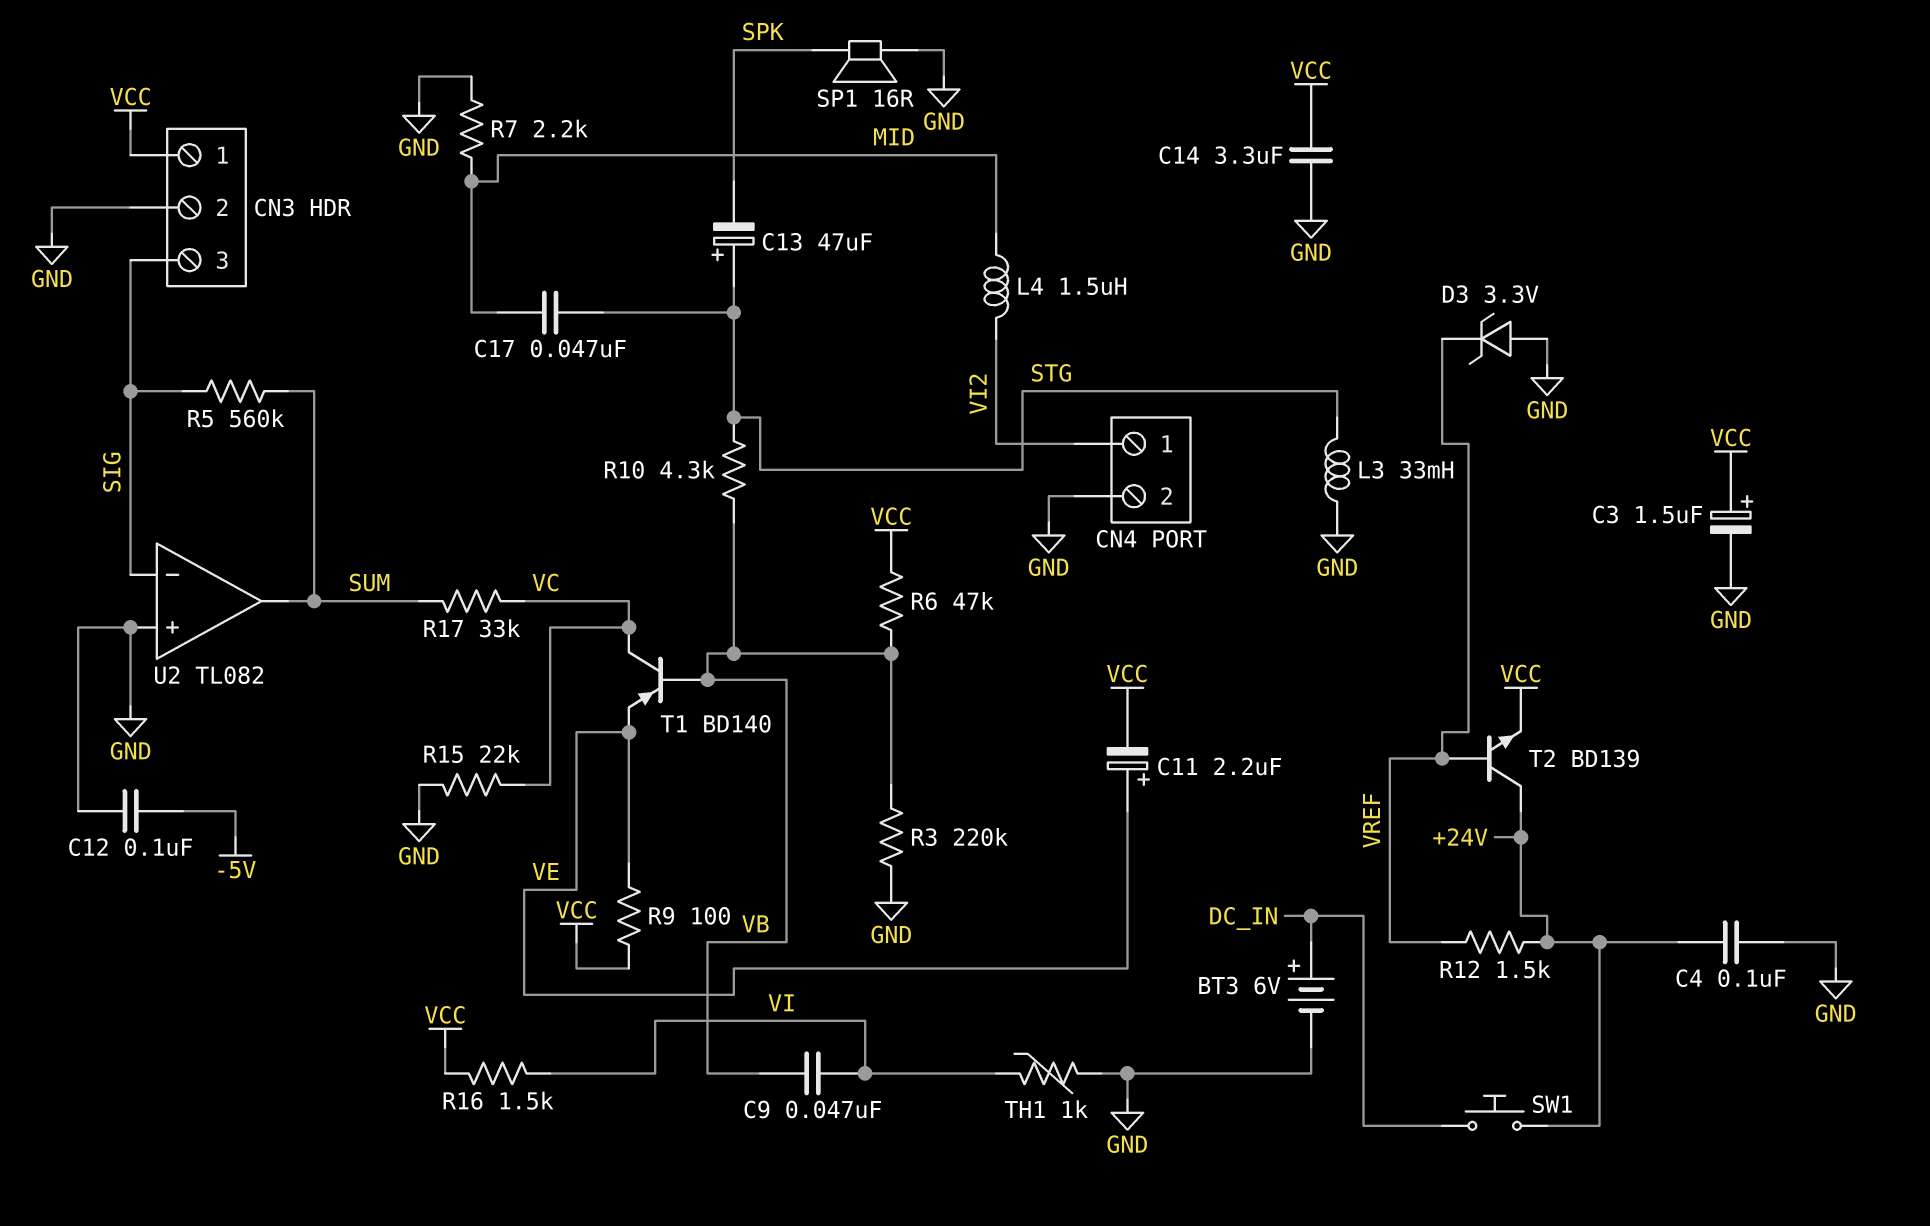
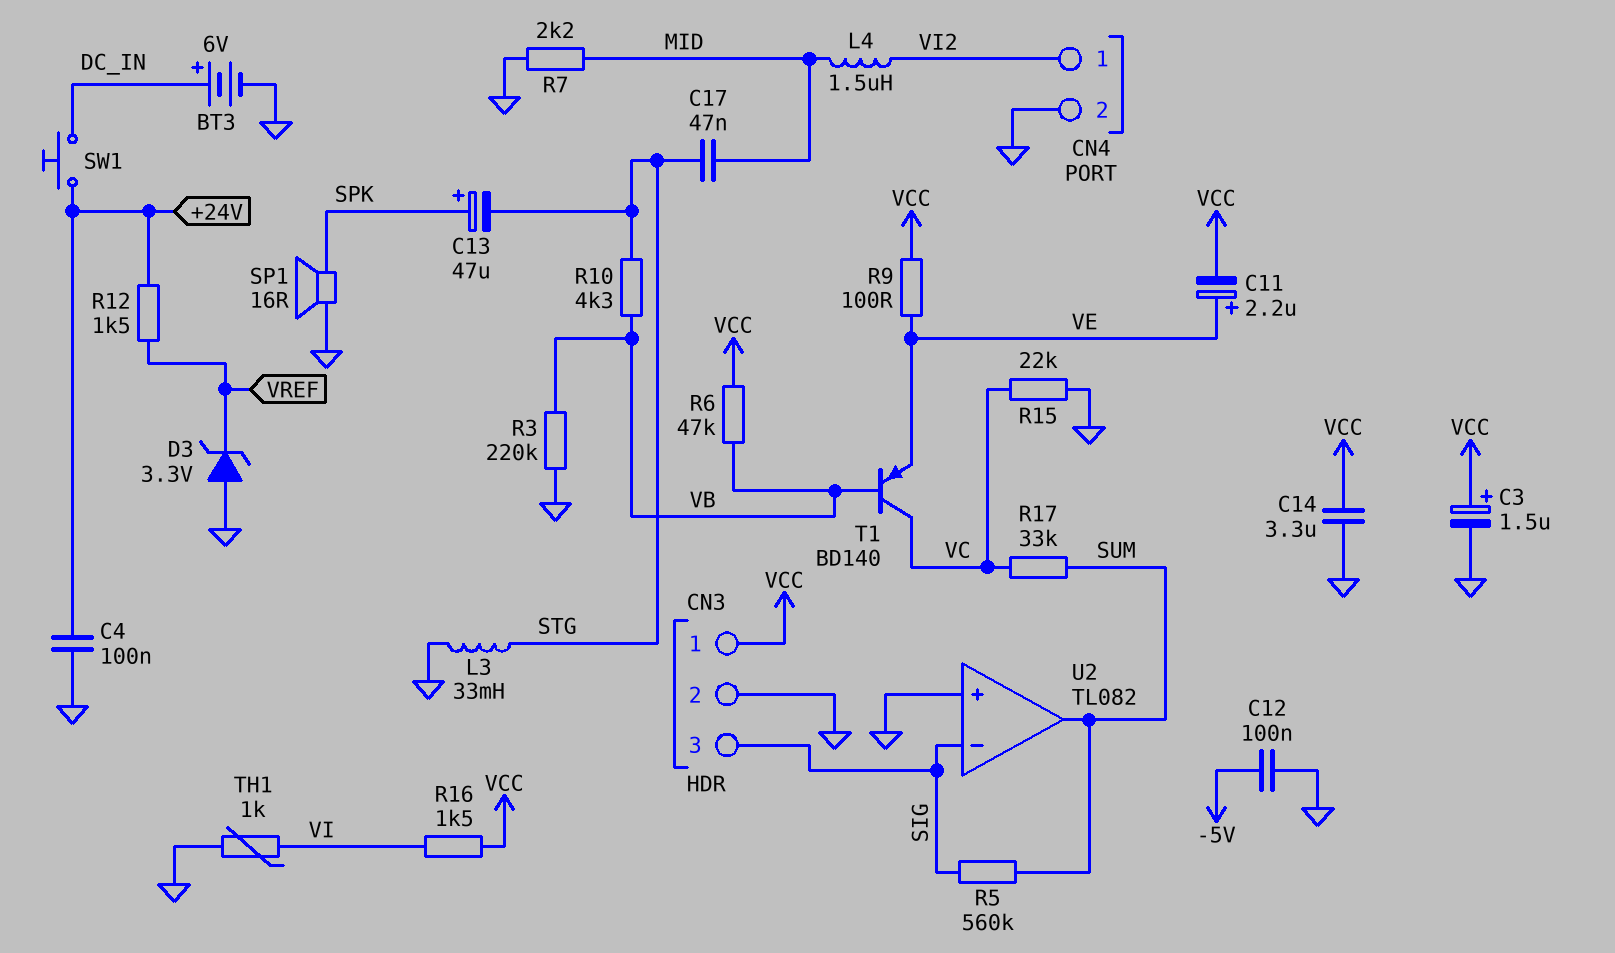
C9: 47nF (VB, VI) -> none
C13: 47uF (plus STG, minus SPK) -> 47uF (plus SPK, minus STG)
T2: NPN BD139 (B VREF, C +24V, E VCC) -> none

